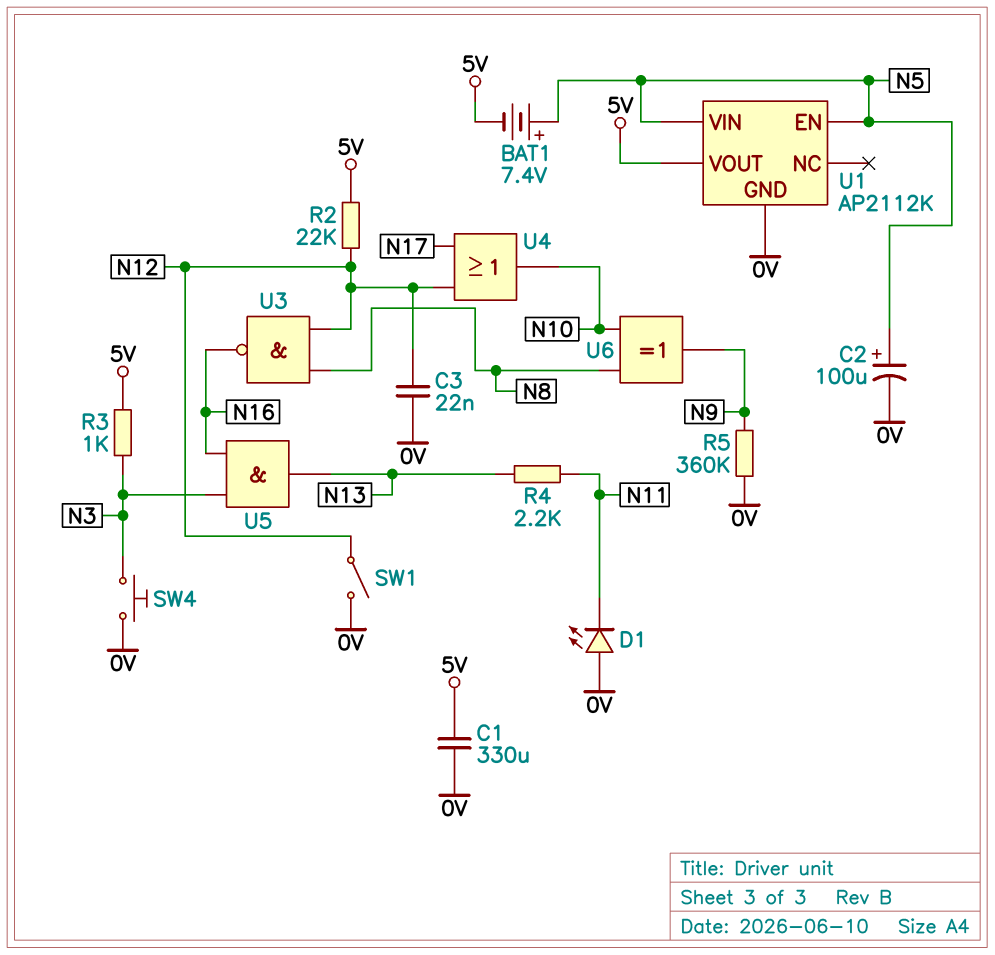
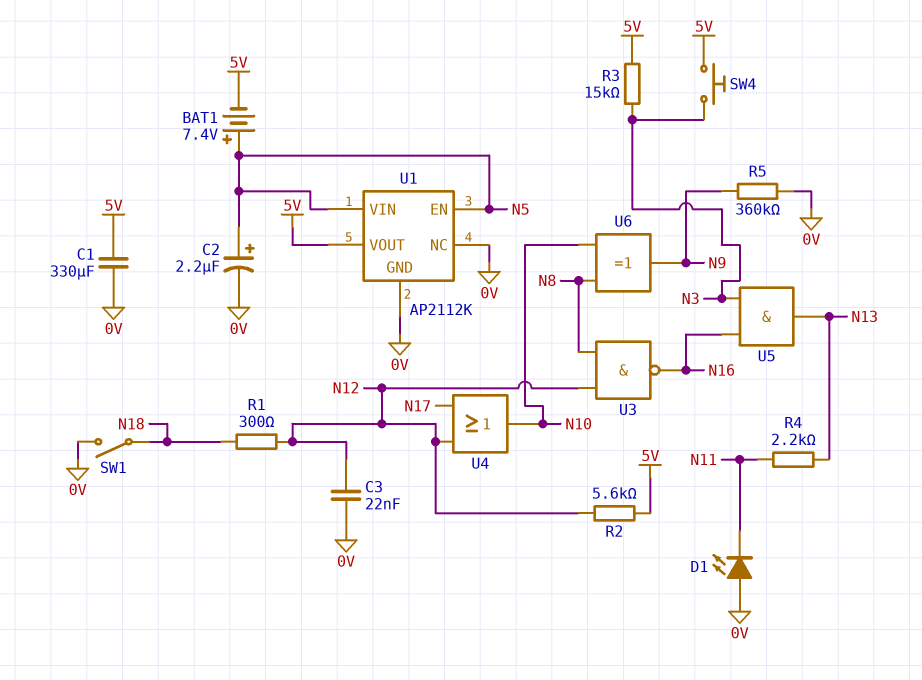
C2: 100uF (plus N5, minus 0V) -> 2.2uF (plus N5, minus 0V)
R1: none -> 300 (N12, N18)
R2: 22k (5V, N12) -> 5.6k (5V, N12)
R3: 1k (5V, N3) -> 15k (5V, N3)
SW1: switch (0V, N12) -> switch (0V, N18)
SW4: button (0V, N3) -> button (5V, N3)
U1 pin NC: none -> 0V

